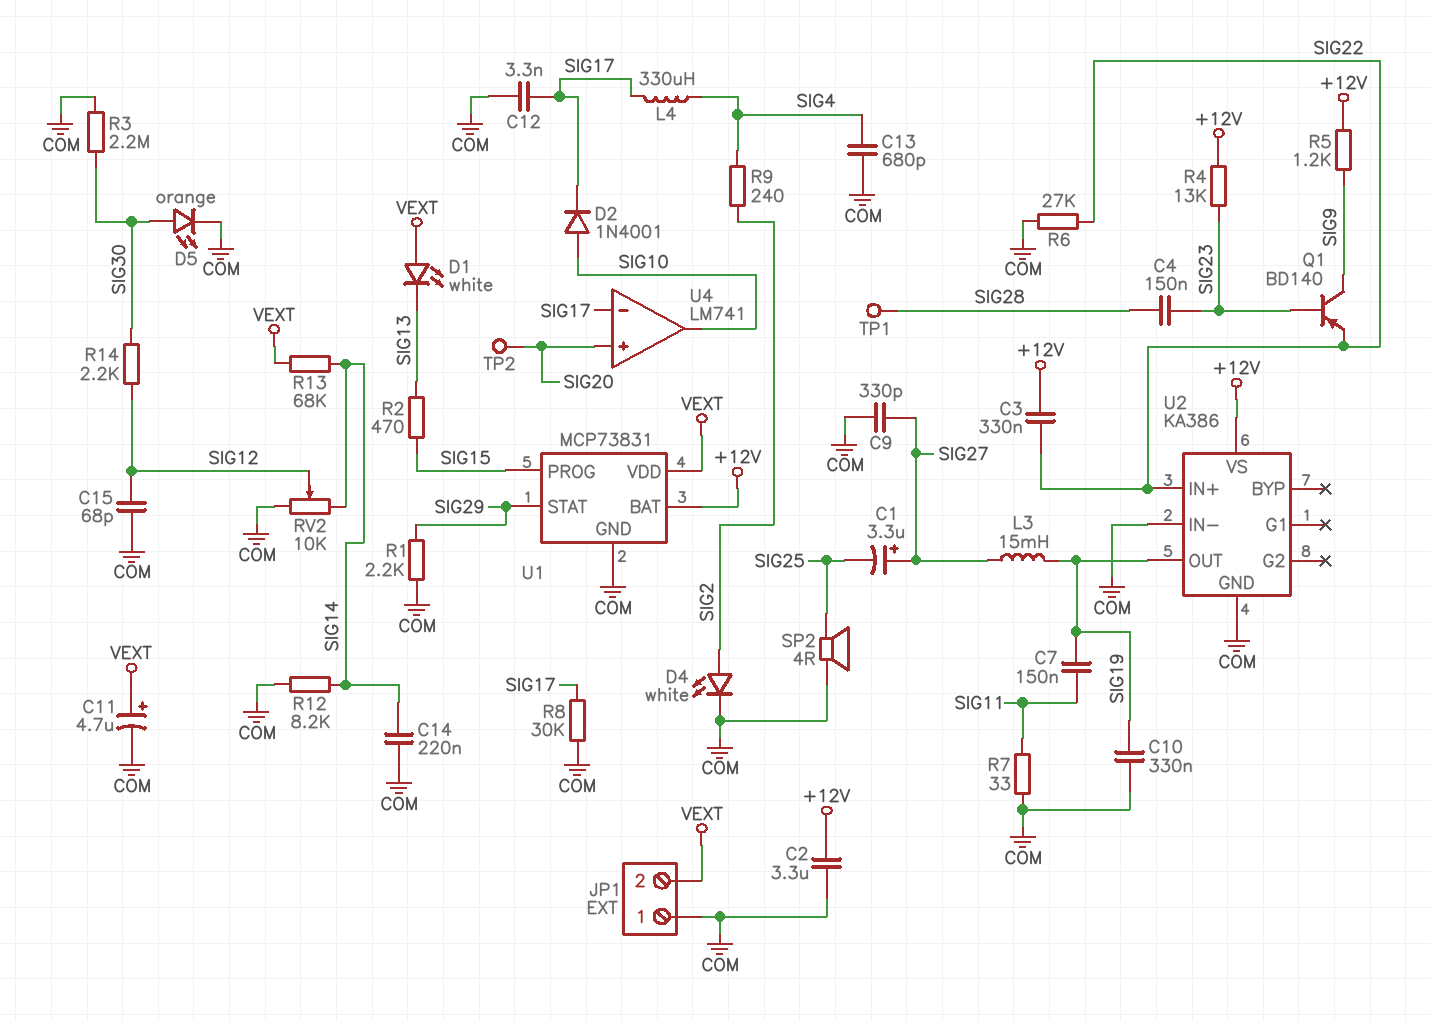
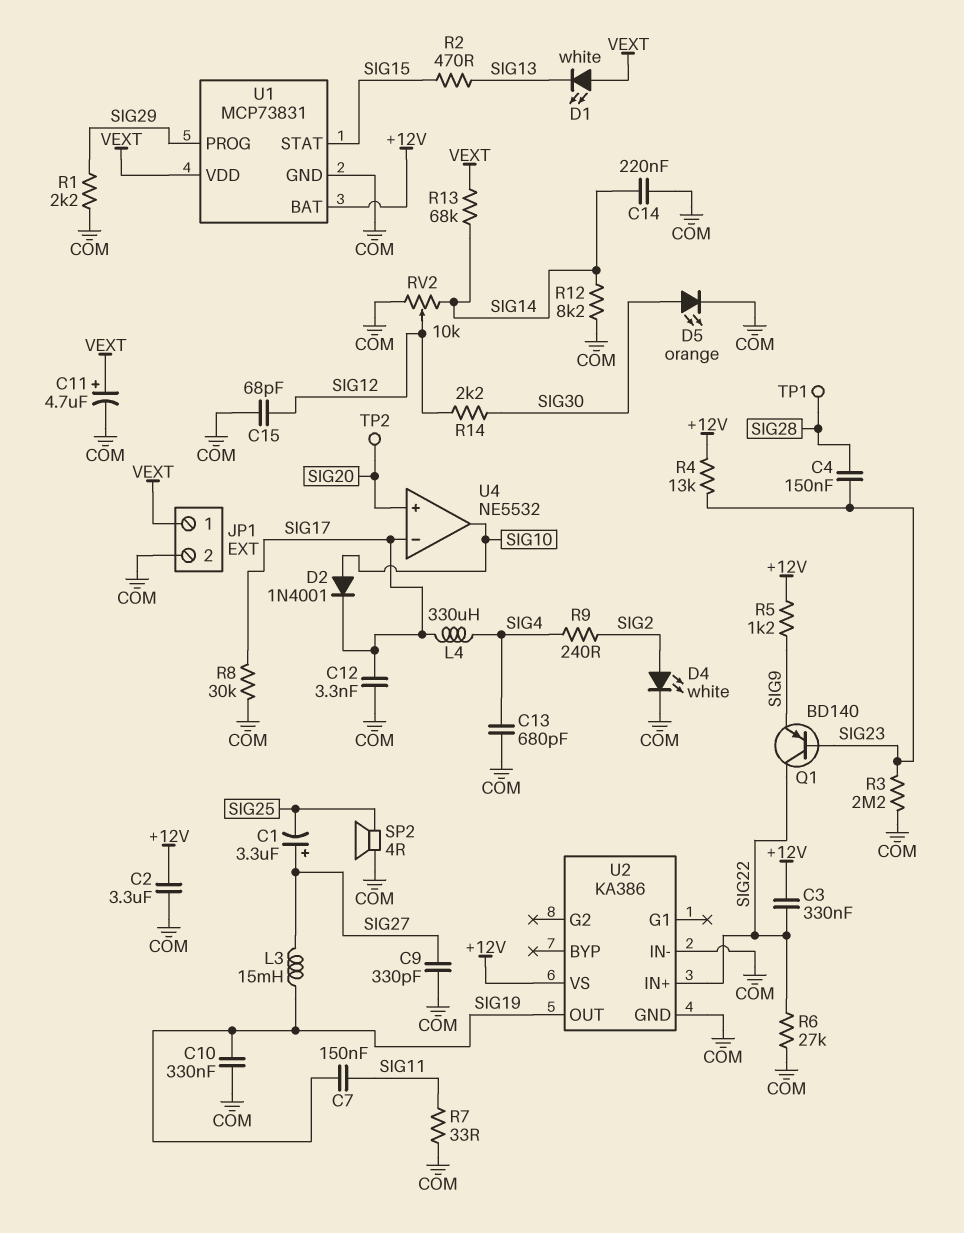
JP1 pin 1: COM -> VEXT
JP1 pin 2: VEXT -> COM
Q1: PNP BD140 (B SIG23, C SIG9, E SIG22) -> PNP BD140 (B SIG23, C SIG22, E SIG9)
R3: 2.2M (COM, SIG30) -> 2.2M (COM, SIG23)
U1 pin PROG: SIG15 -> SIG29
U1 pin STAT: SIG29 -> SIG15
U4: LM741 -> NE5532

